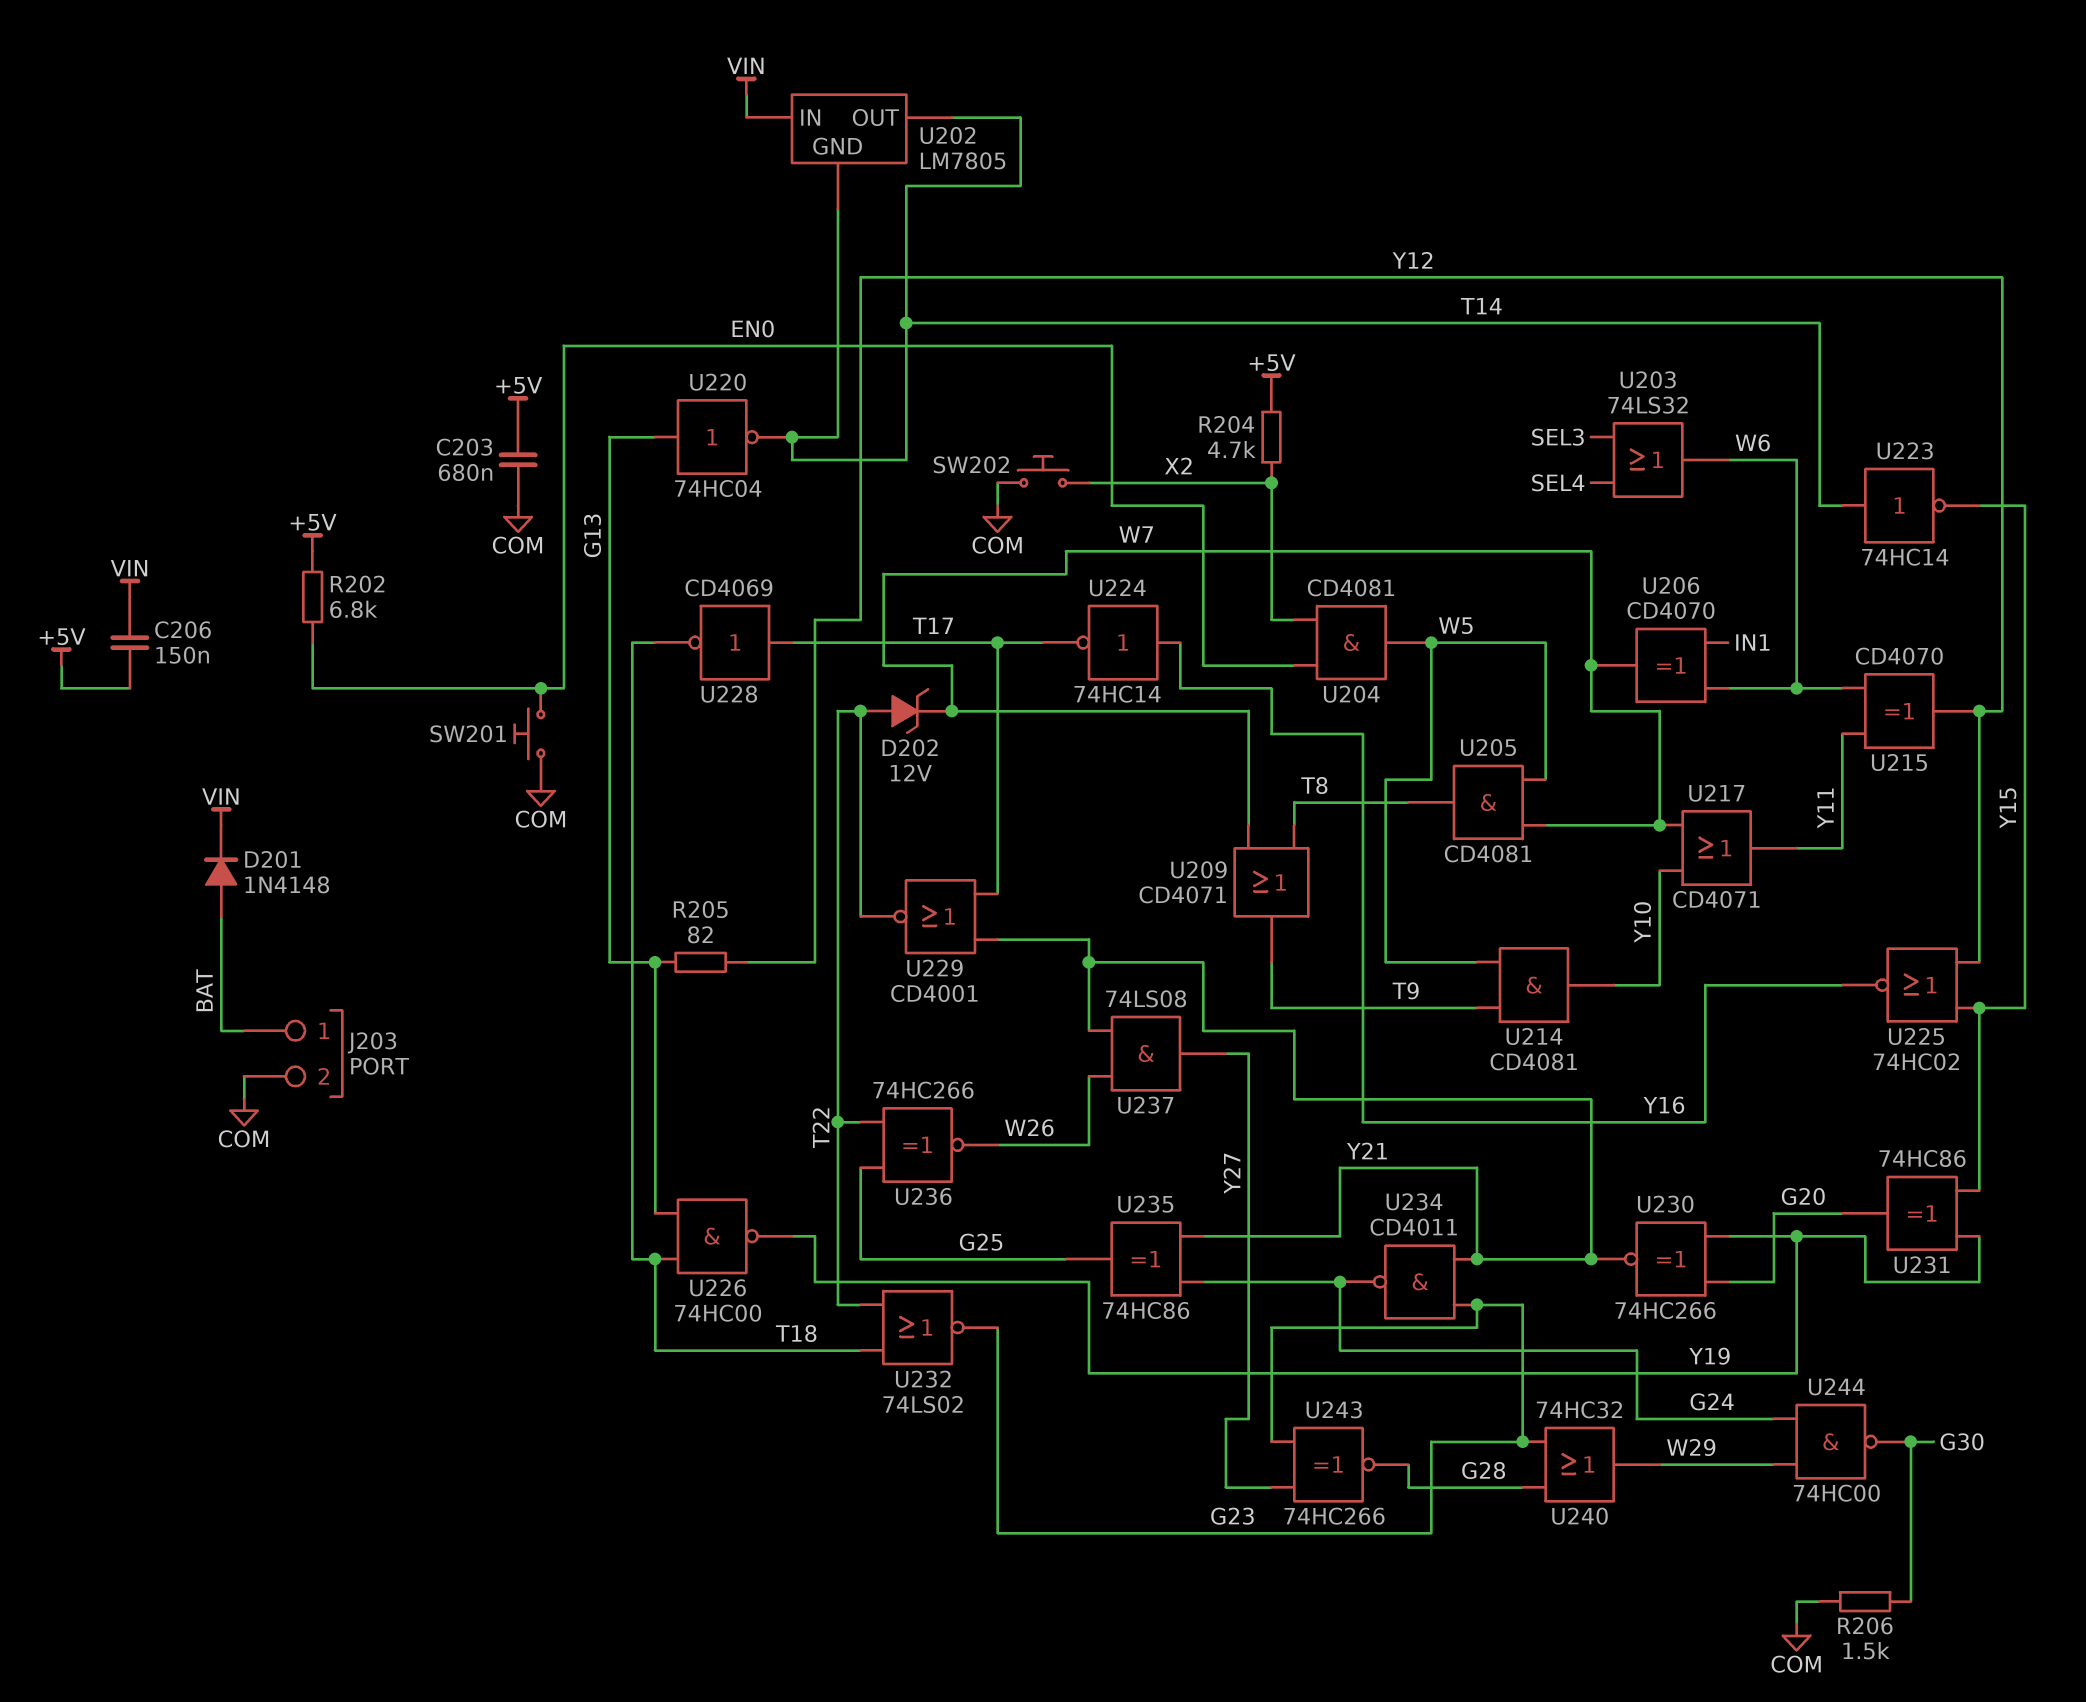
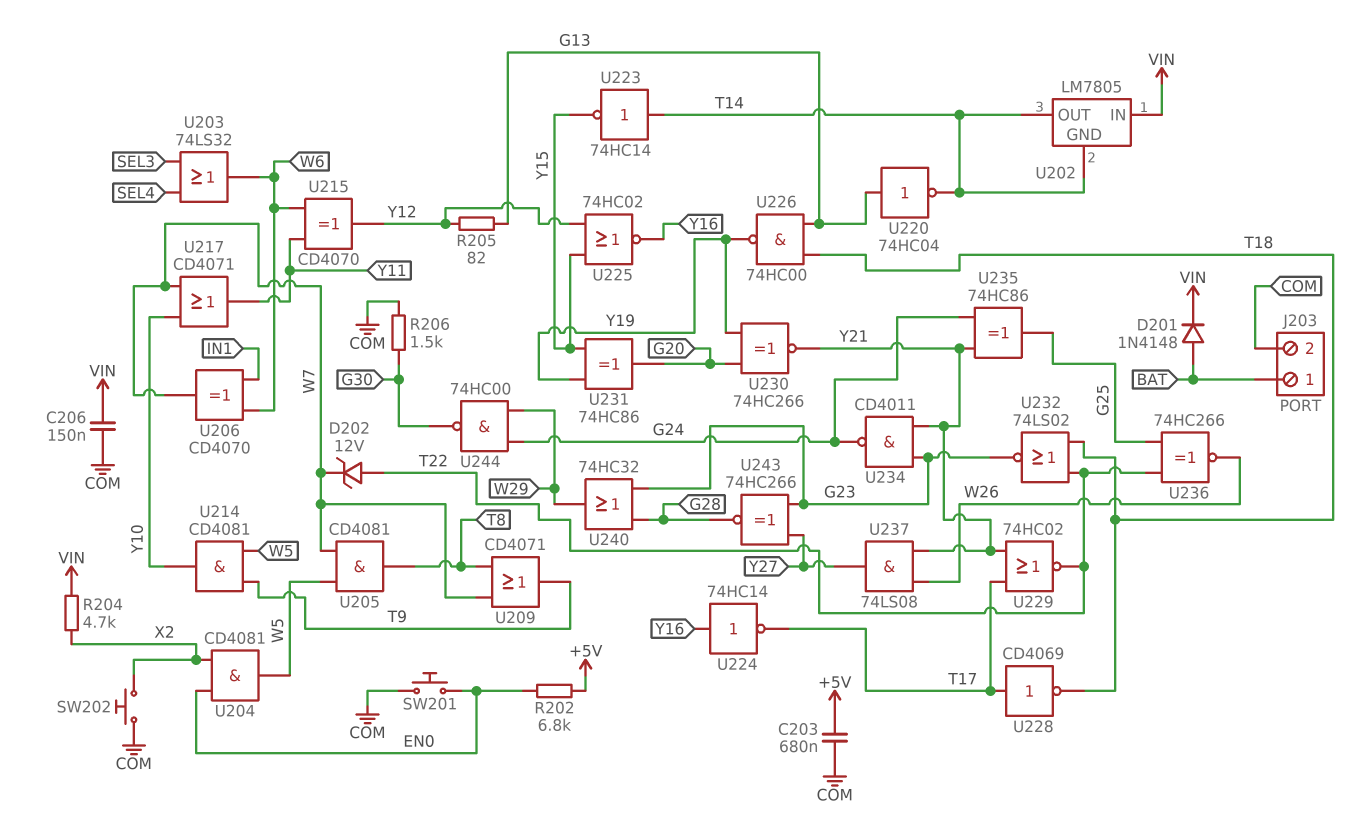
C206: 150nF (+5V, VIN) -> 150nF (COM, VIN)
R204: 4.7k (+5V, X2) -> 4.7k (VIN, X2)
U229: NOR CD4001 (in T17, in Y21, out T22) -> NOR 74HC02 (in T17, in Y21, out T22)

